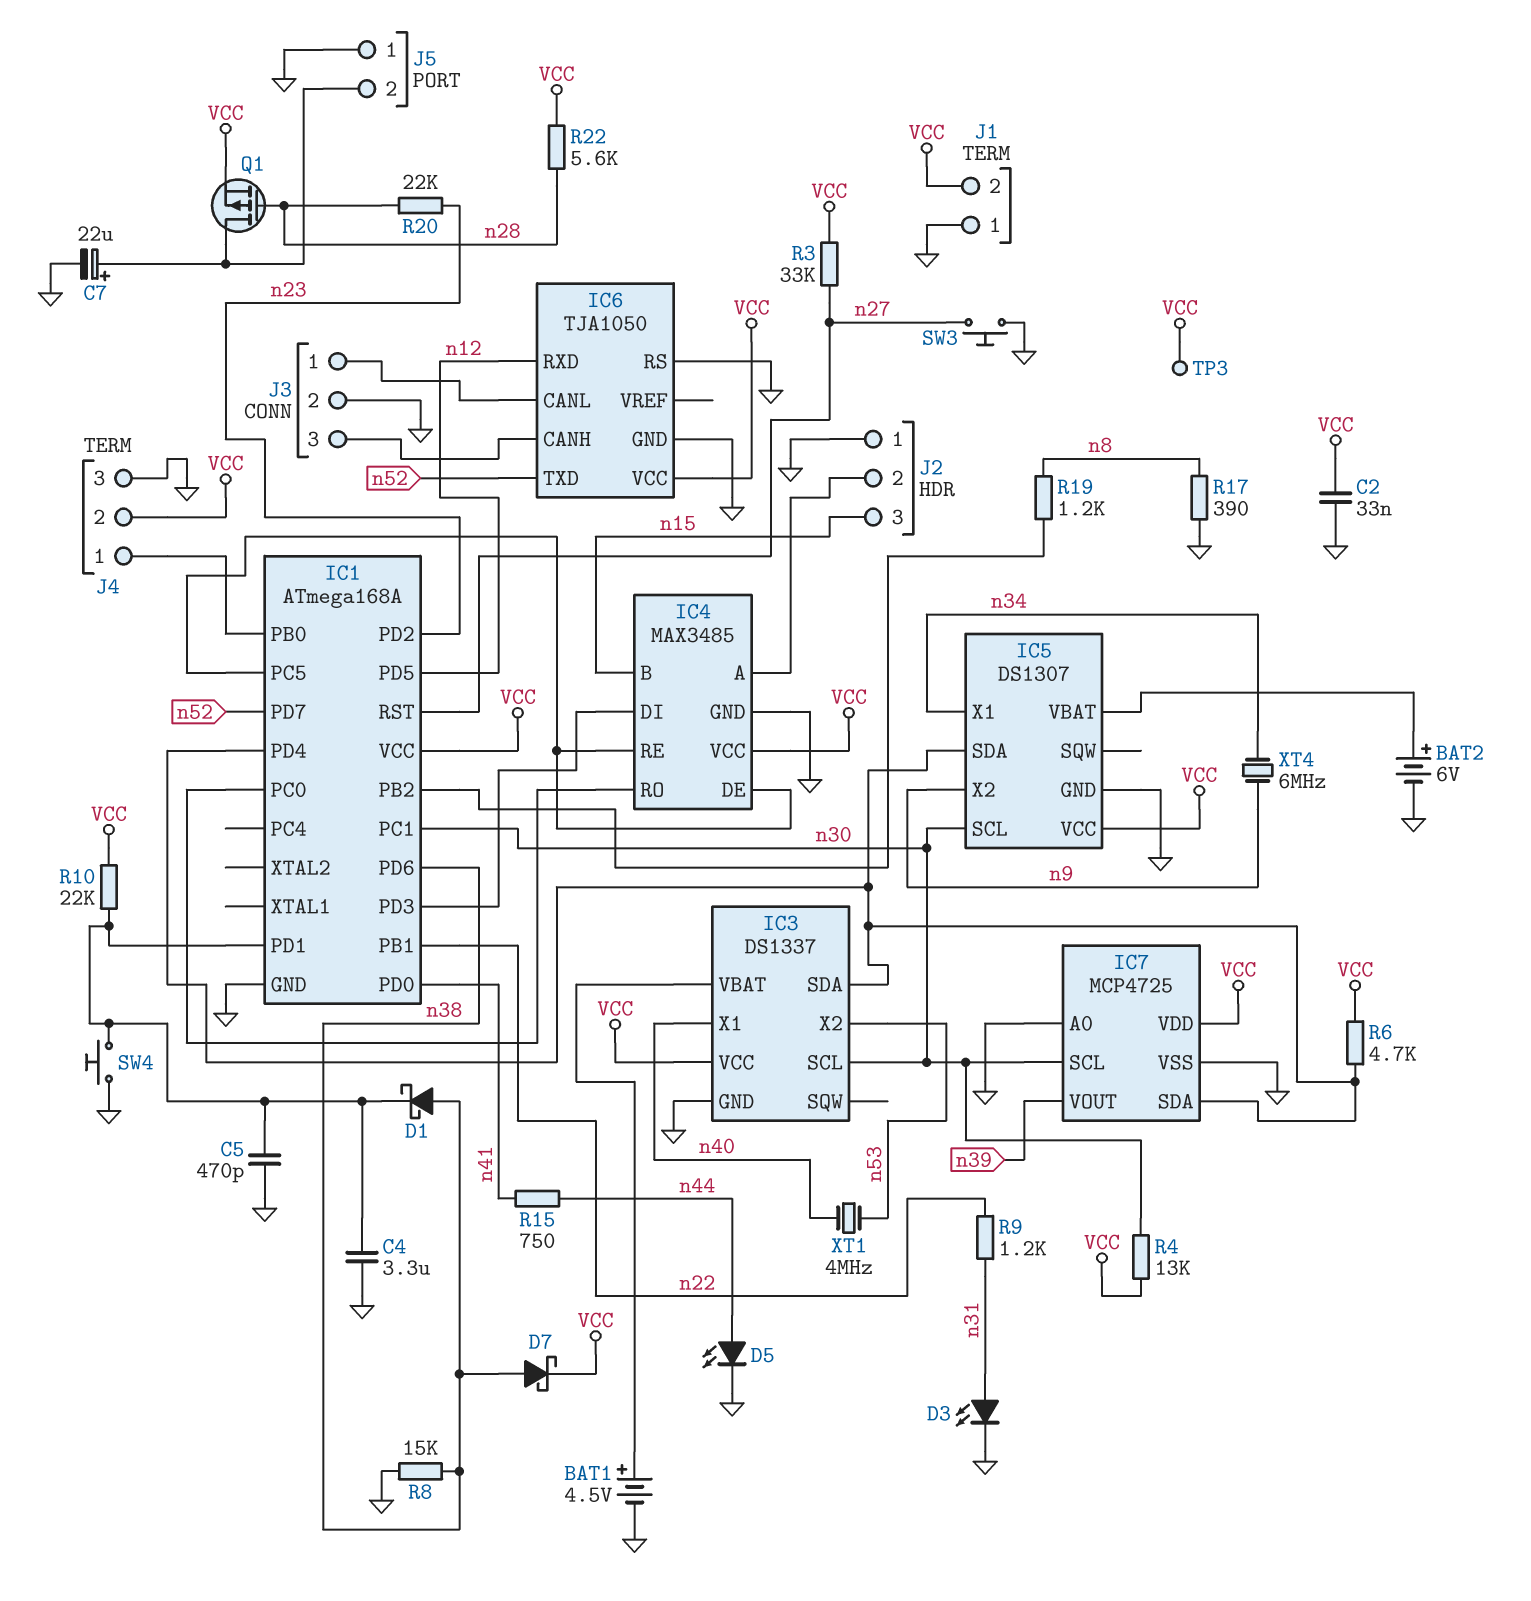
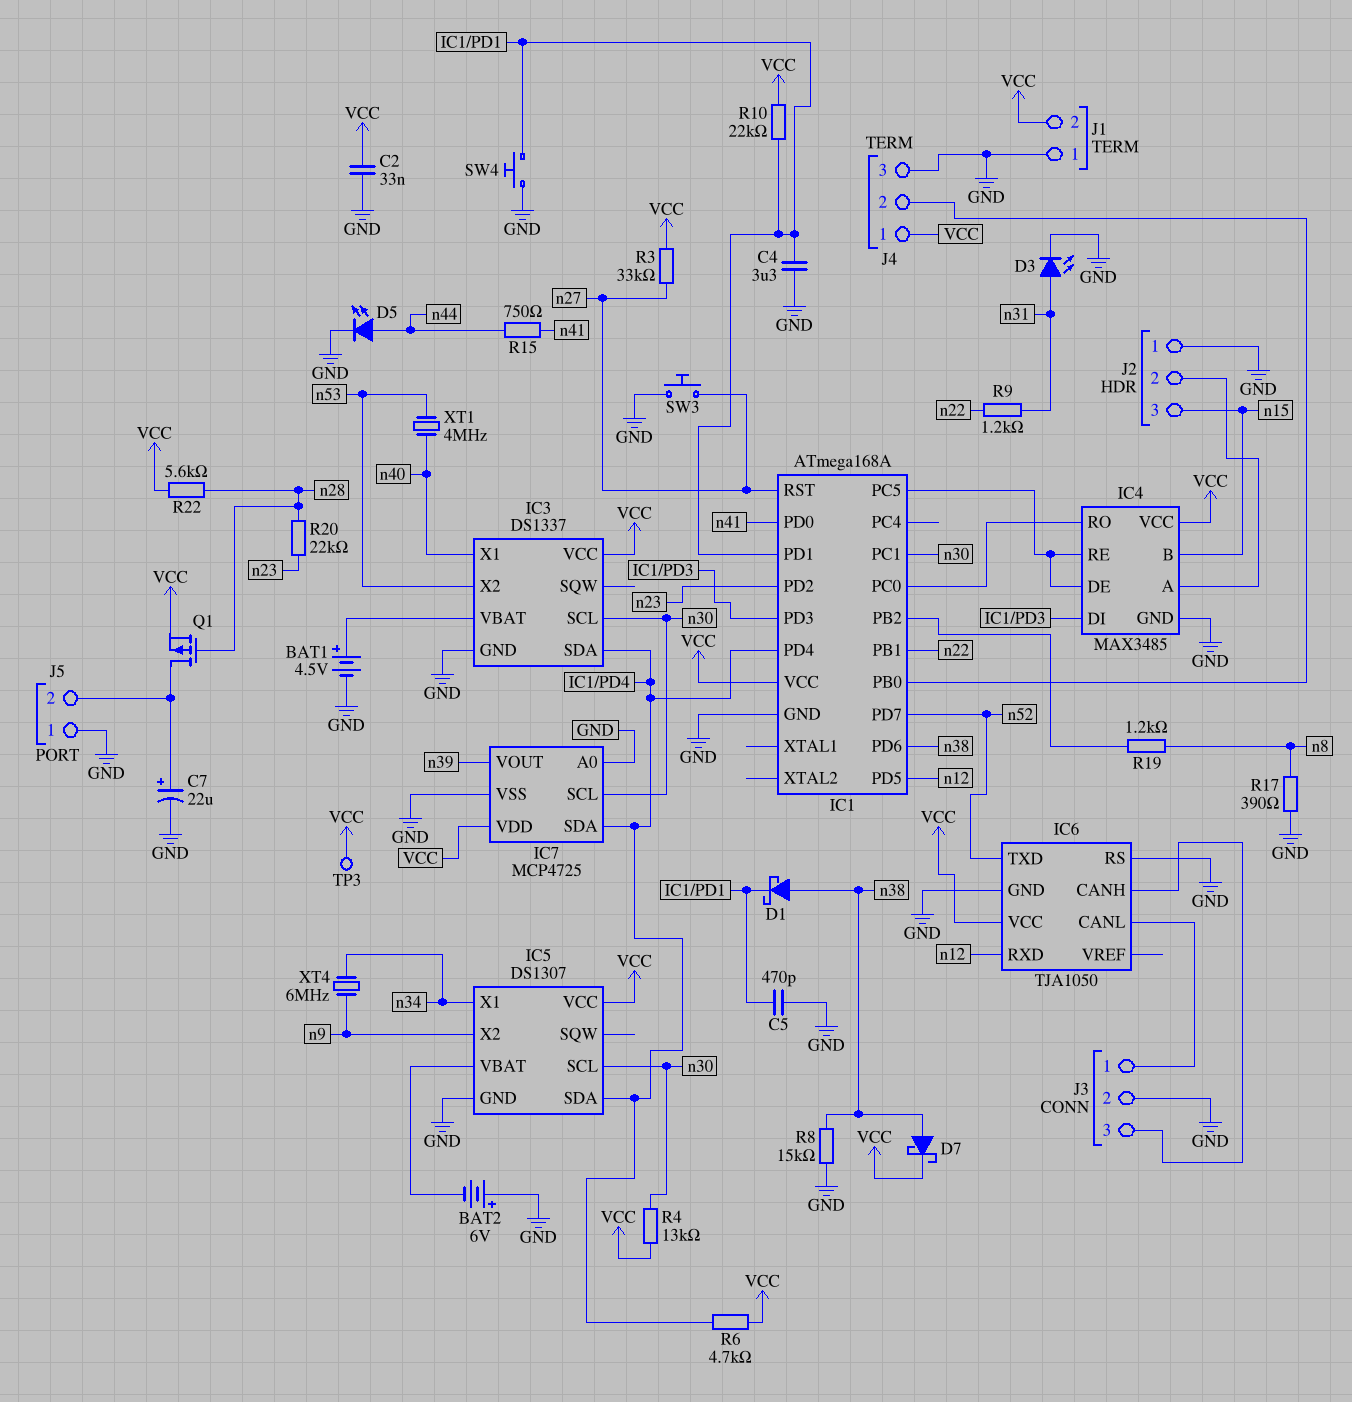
BAT2: 6V (plus IC5/VBAT, minus GND) -> 6V (plus GND, minus IC5/VBAT)
J4 pin 1: IC1/PB0 -> VCC
J4 pin 2: VCC -> IC1/PB0

